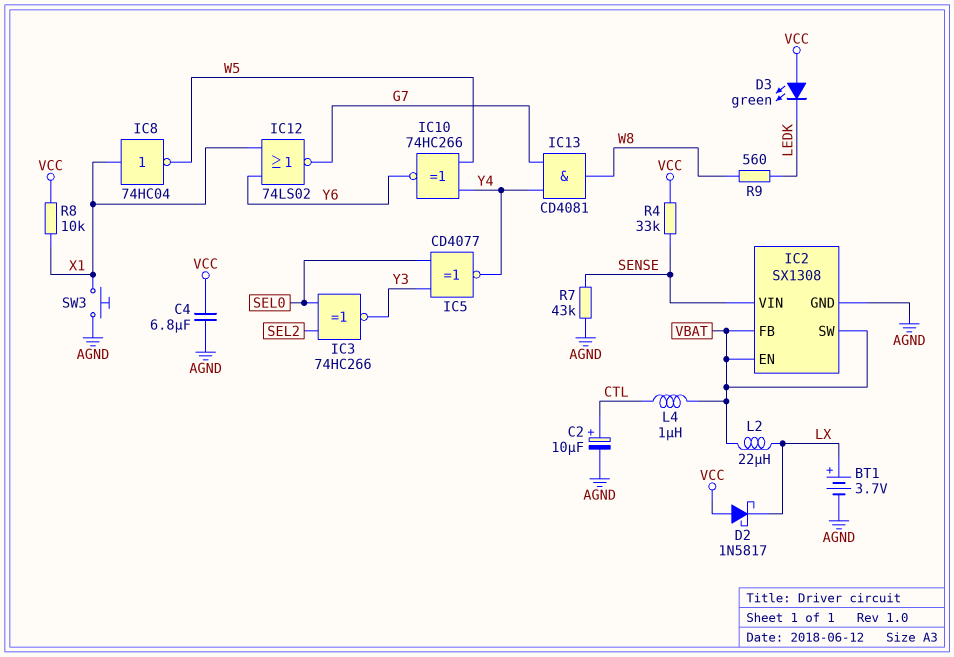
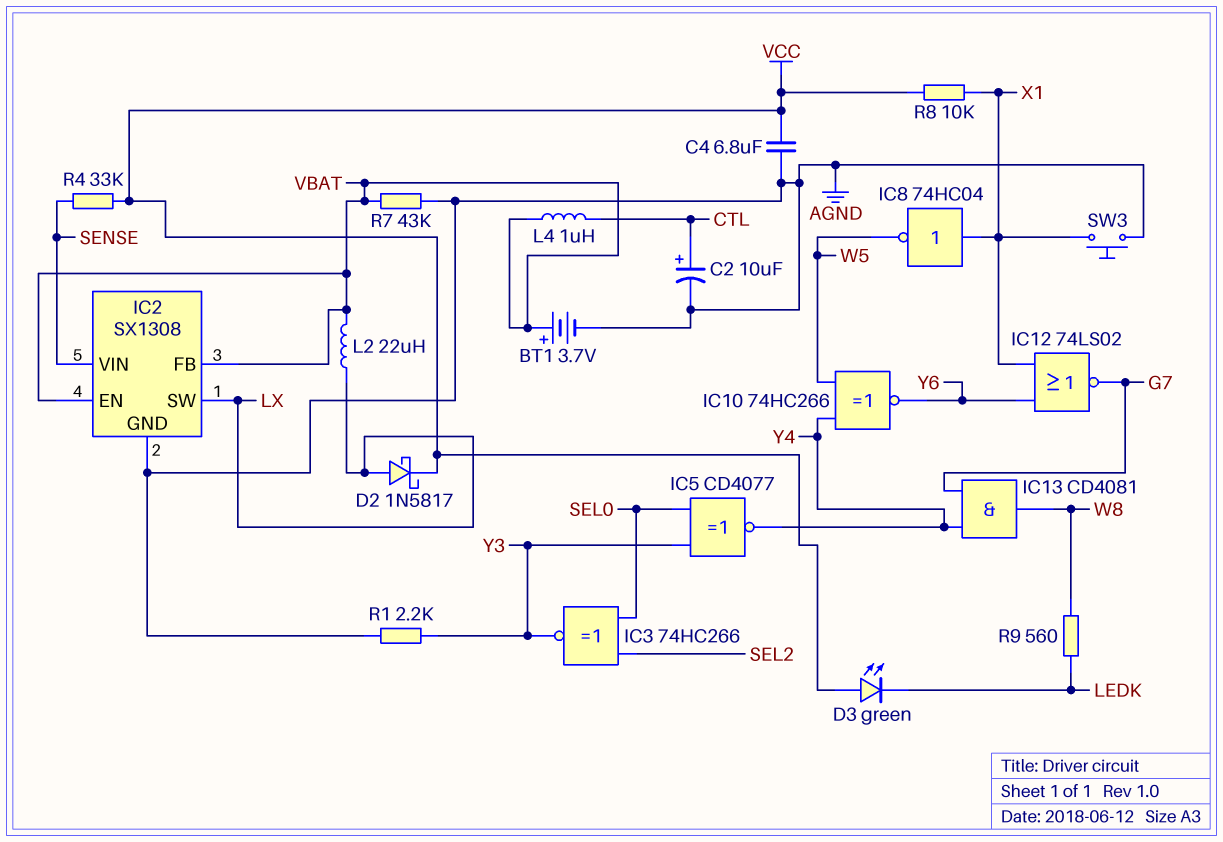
BT1: 3.7V (plus LX, minus AGND) -> 3.7V (plus VBAT, minus AGND)
D2: schottky 1N5817 (A VCC, K LX) -> schottky 1N5817 (A LX, K VCC)
IC2 pin SW: VBAT -> LX
R1: none -> 2.2k (AGND, Y3)
R7: 43k (AGND, SENSE) -> 43k (AGND, VBAT)

